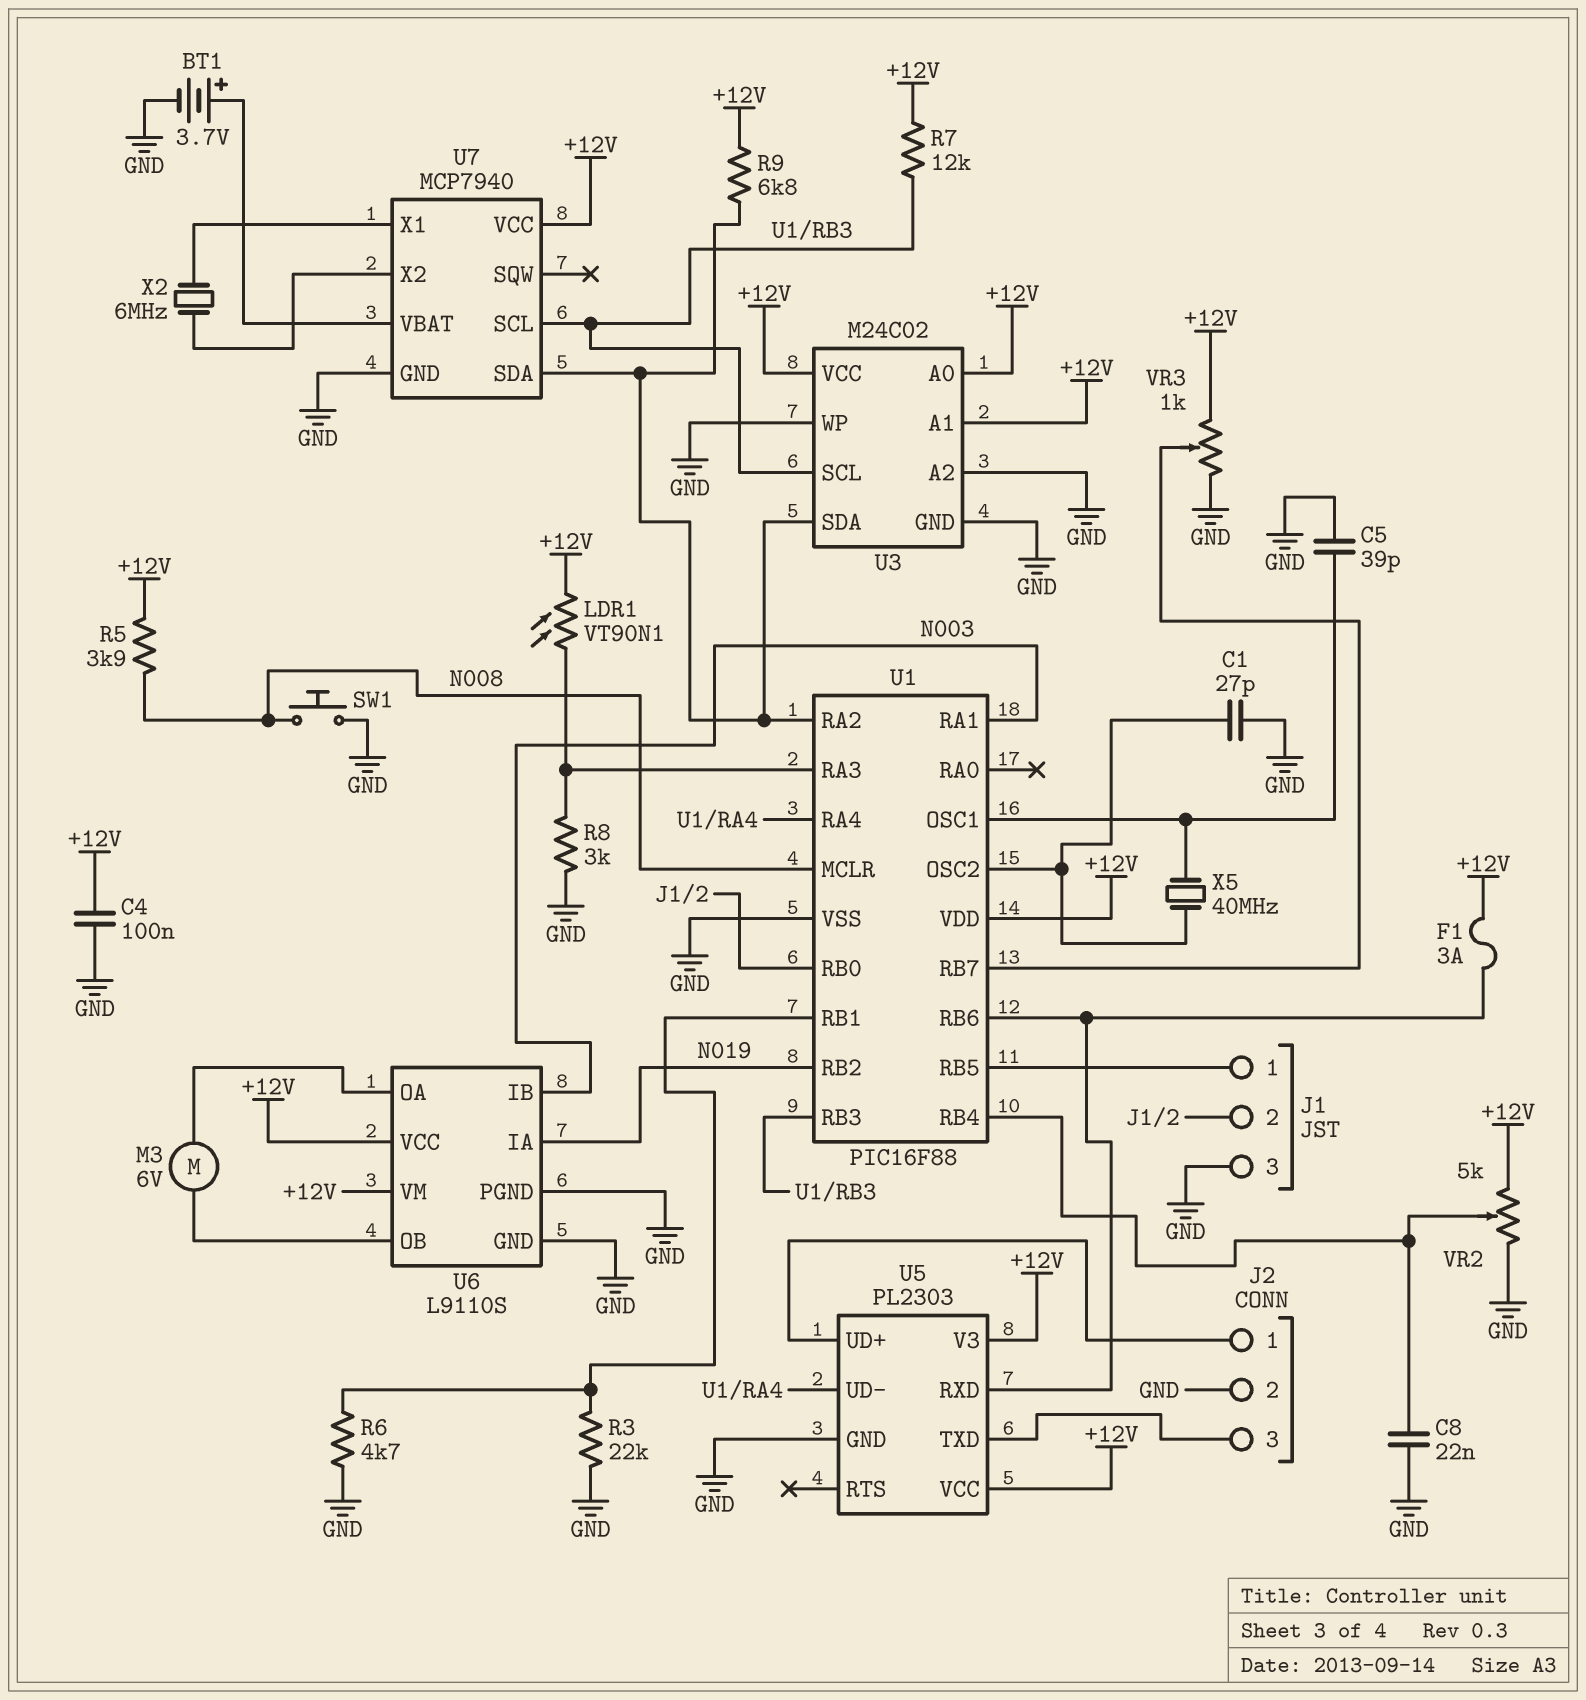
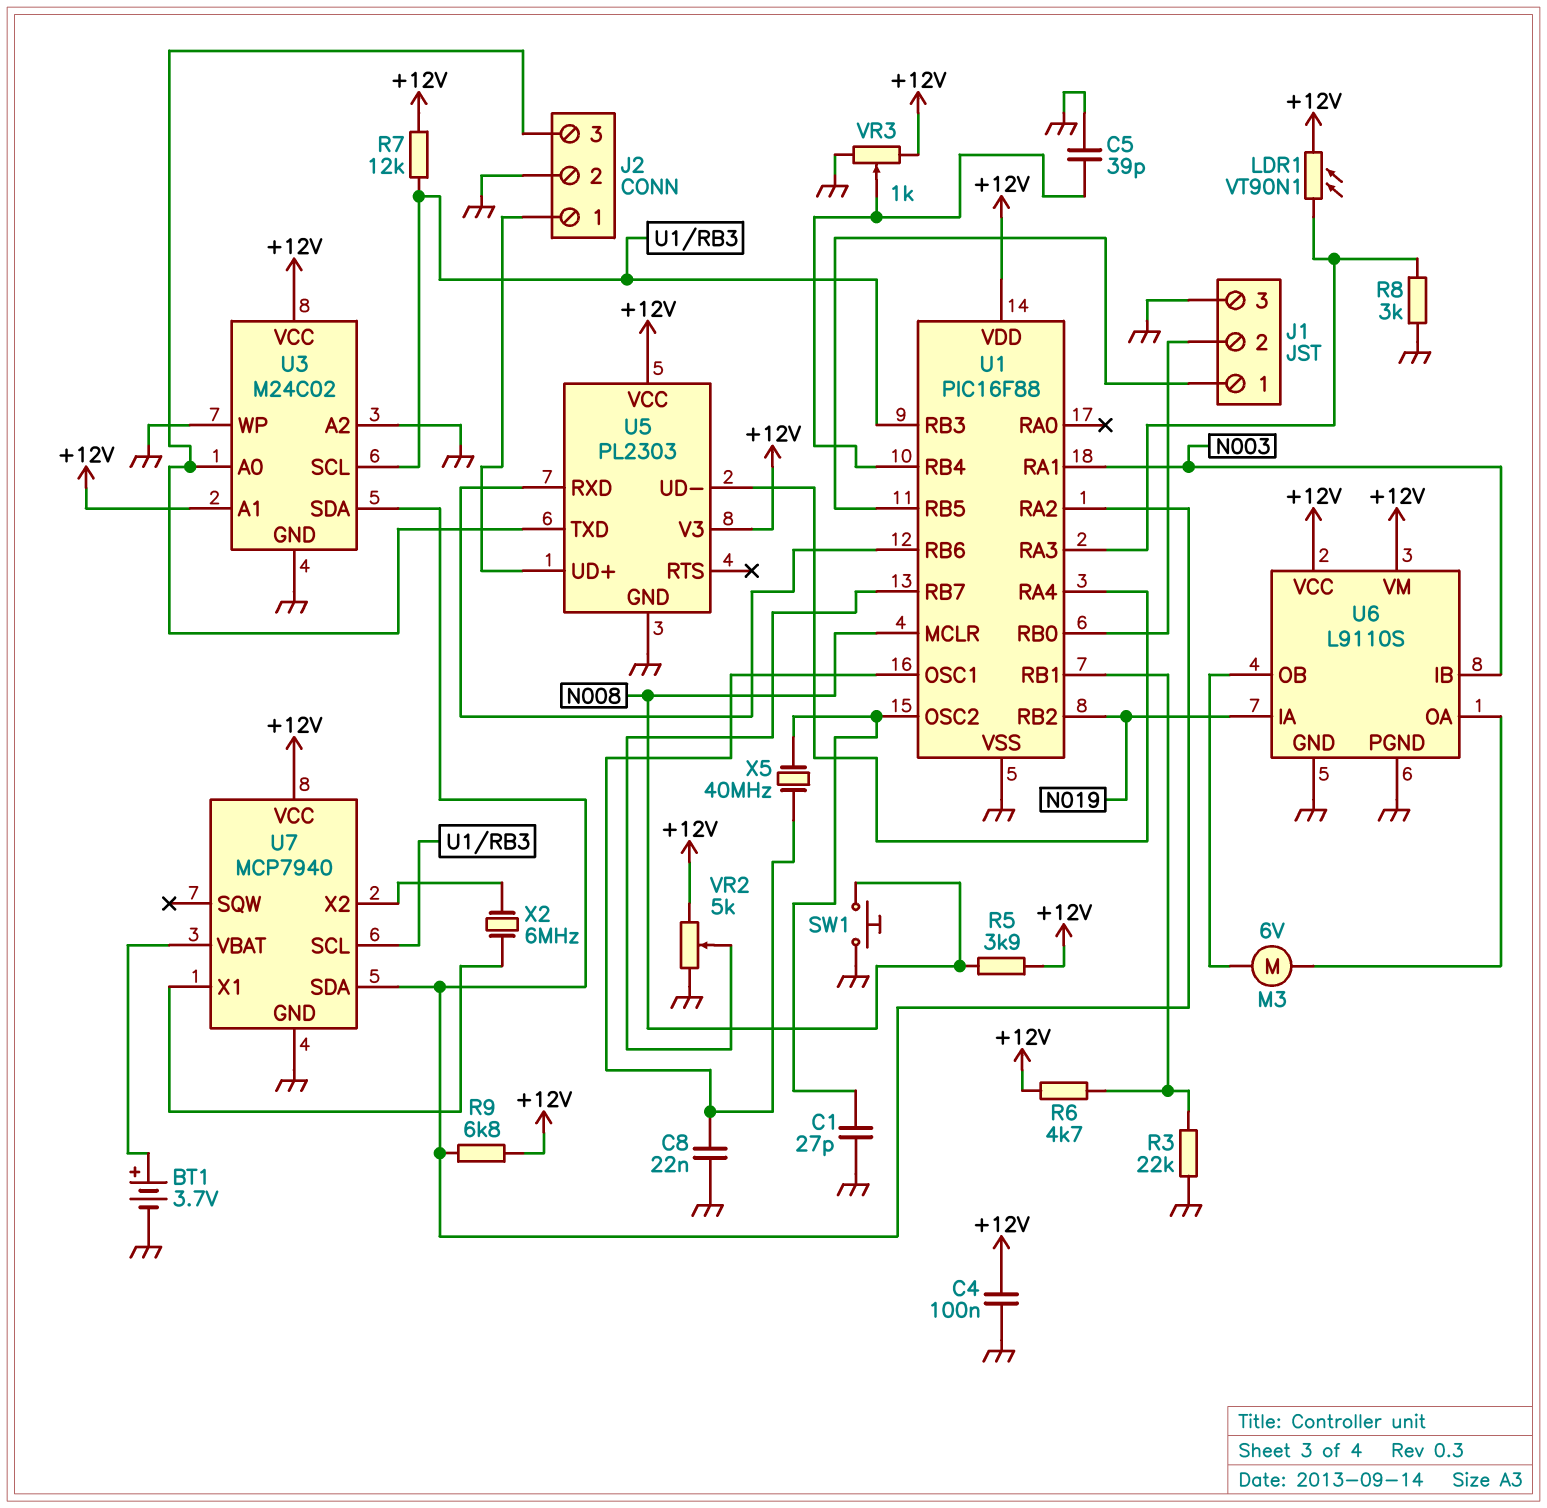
C5: 39pF (GND, U1/OSC1) -> 39pF (GND, U1/RB4)
C8: 22nF (GND, U1/RB4) -> 22nF (GND, U1/OSC1)
F1: 3A (+12V, U1/RB6) -> none
R6: 4.7k (GND, U1/RB1) -> 4.7k (+12V, U1/RB1)
U3 pin A0: +12V -> J2/3
VR2: 5k (+12V, GND, wiper U1/RB4) -> 5k (+12V, GND, wiper U1/RB7)
VR3: 1k (+12V, GND, wiper U1/RB7) -> 1k (+12V, GND, wiper U1/RB4)

